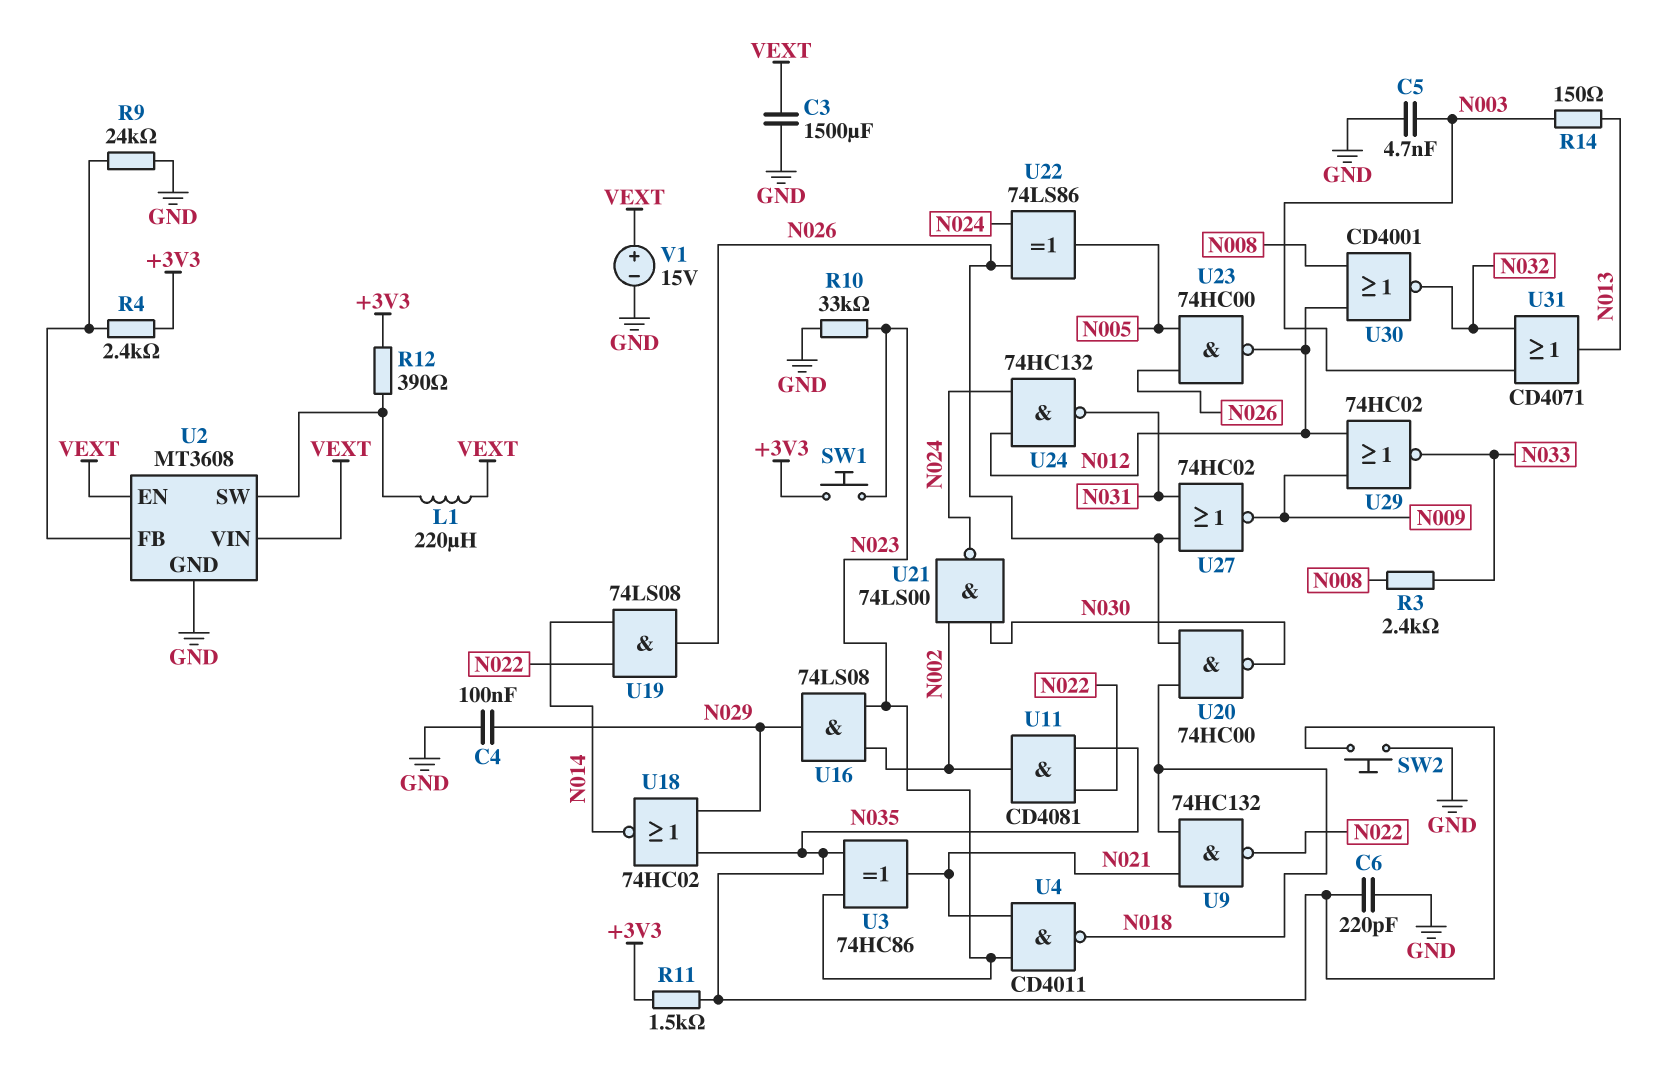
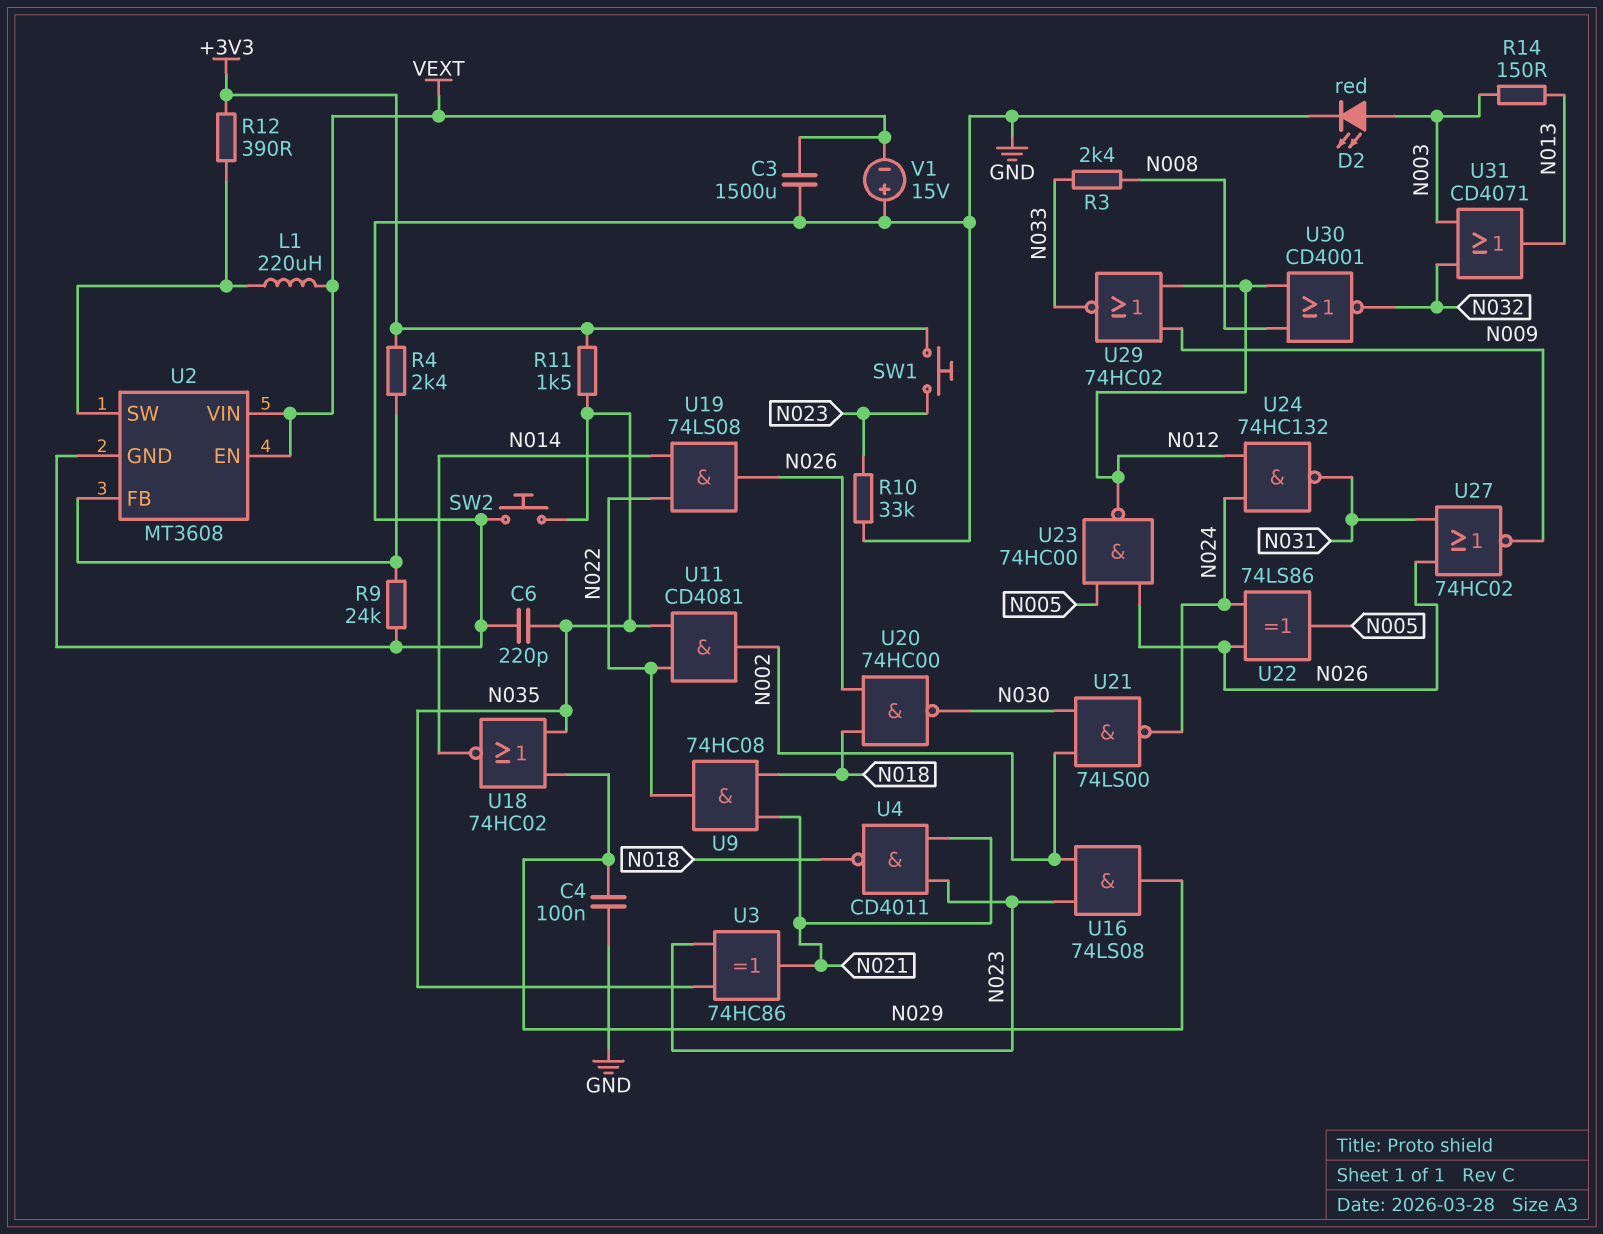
C5: 4.7nF (GND, N003) -> none
D2: none -> LED red (A N003, K GND)
U9: NAND 74HC132 (in N018, in N021, out N022) -> AND 74HC08 (in N018, in N021, out N022)
V1: 15V (plus VEXT, minus GND) -> 15V (plus GND, minus VEXT)

